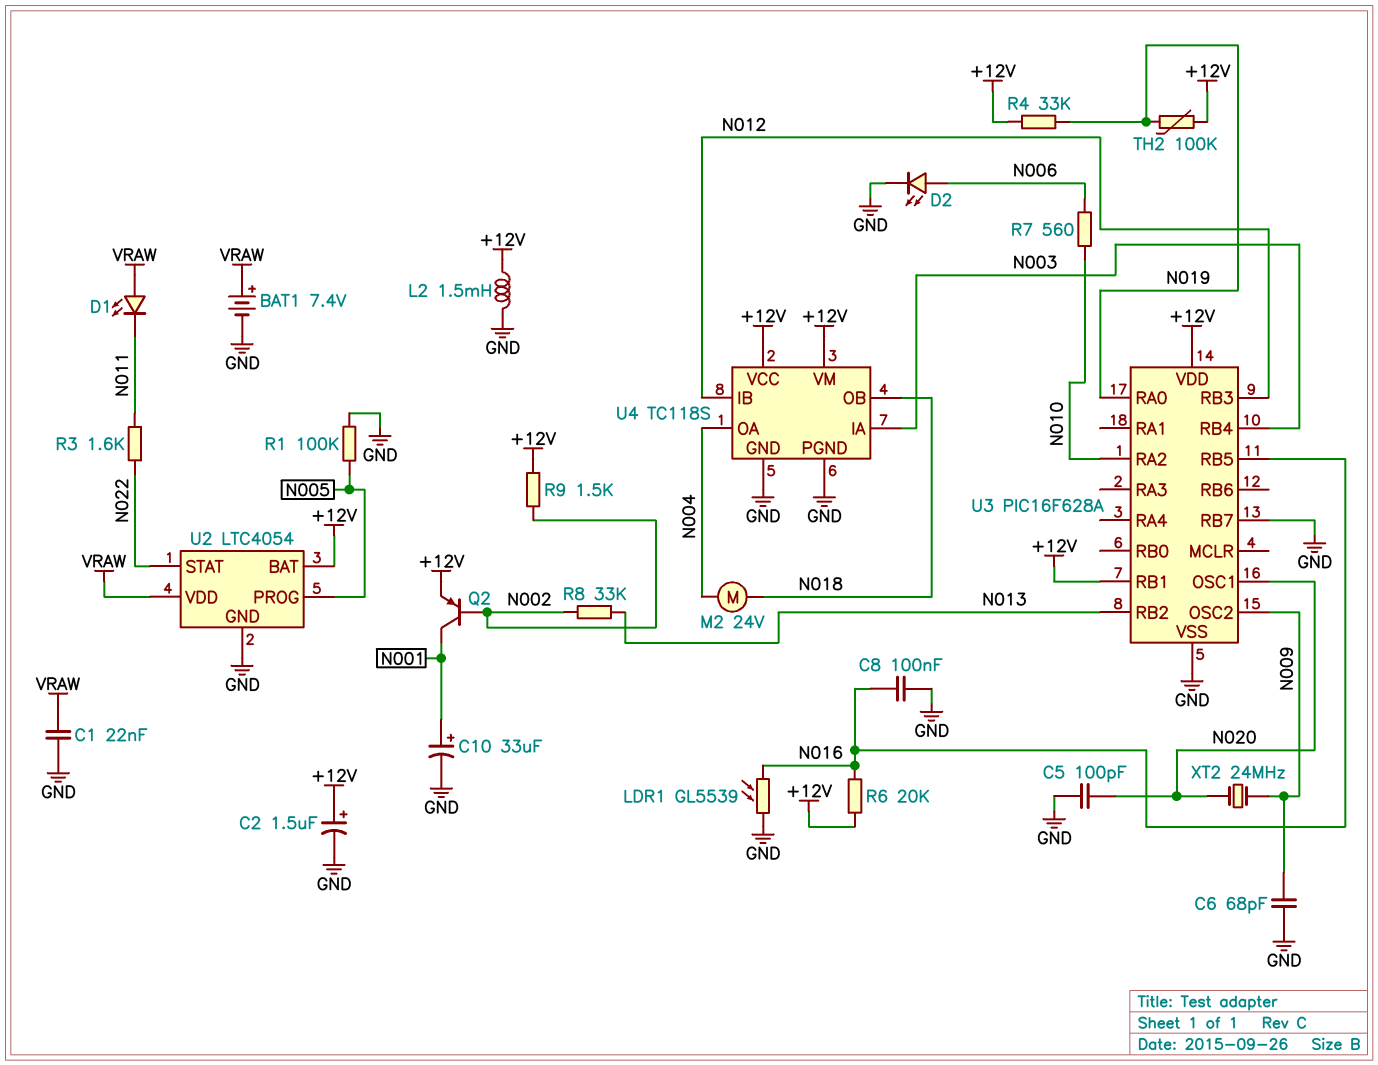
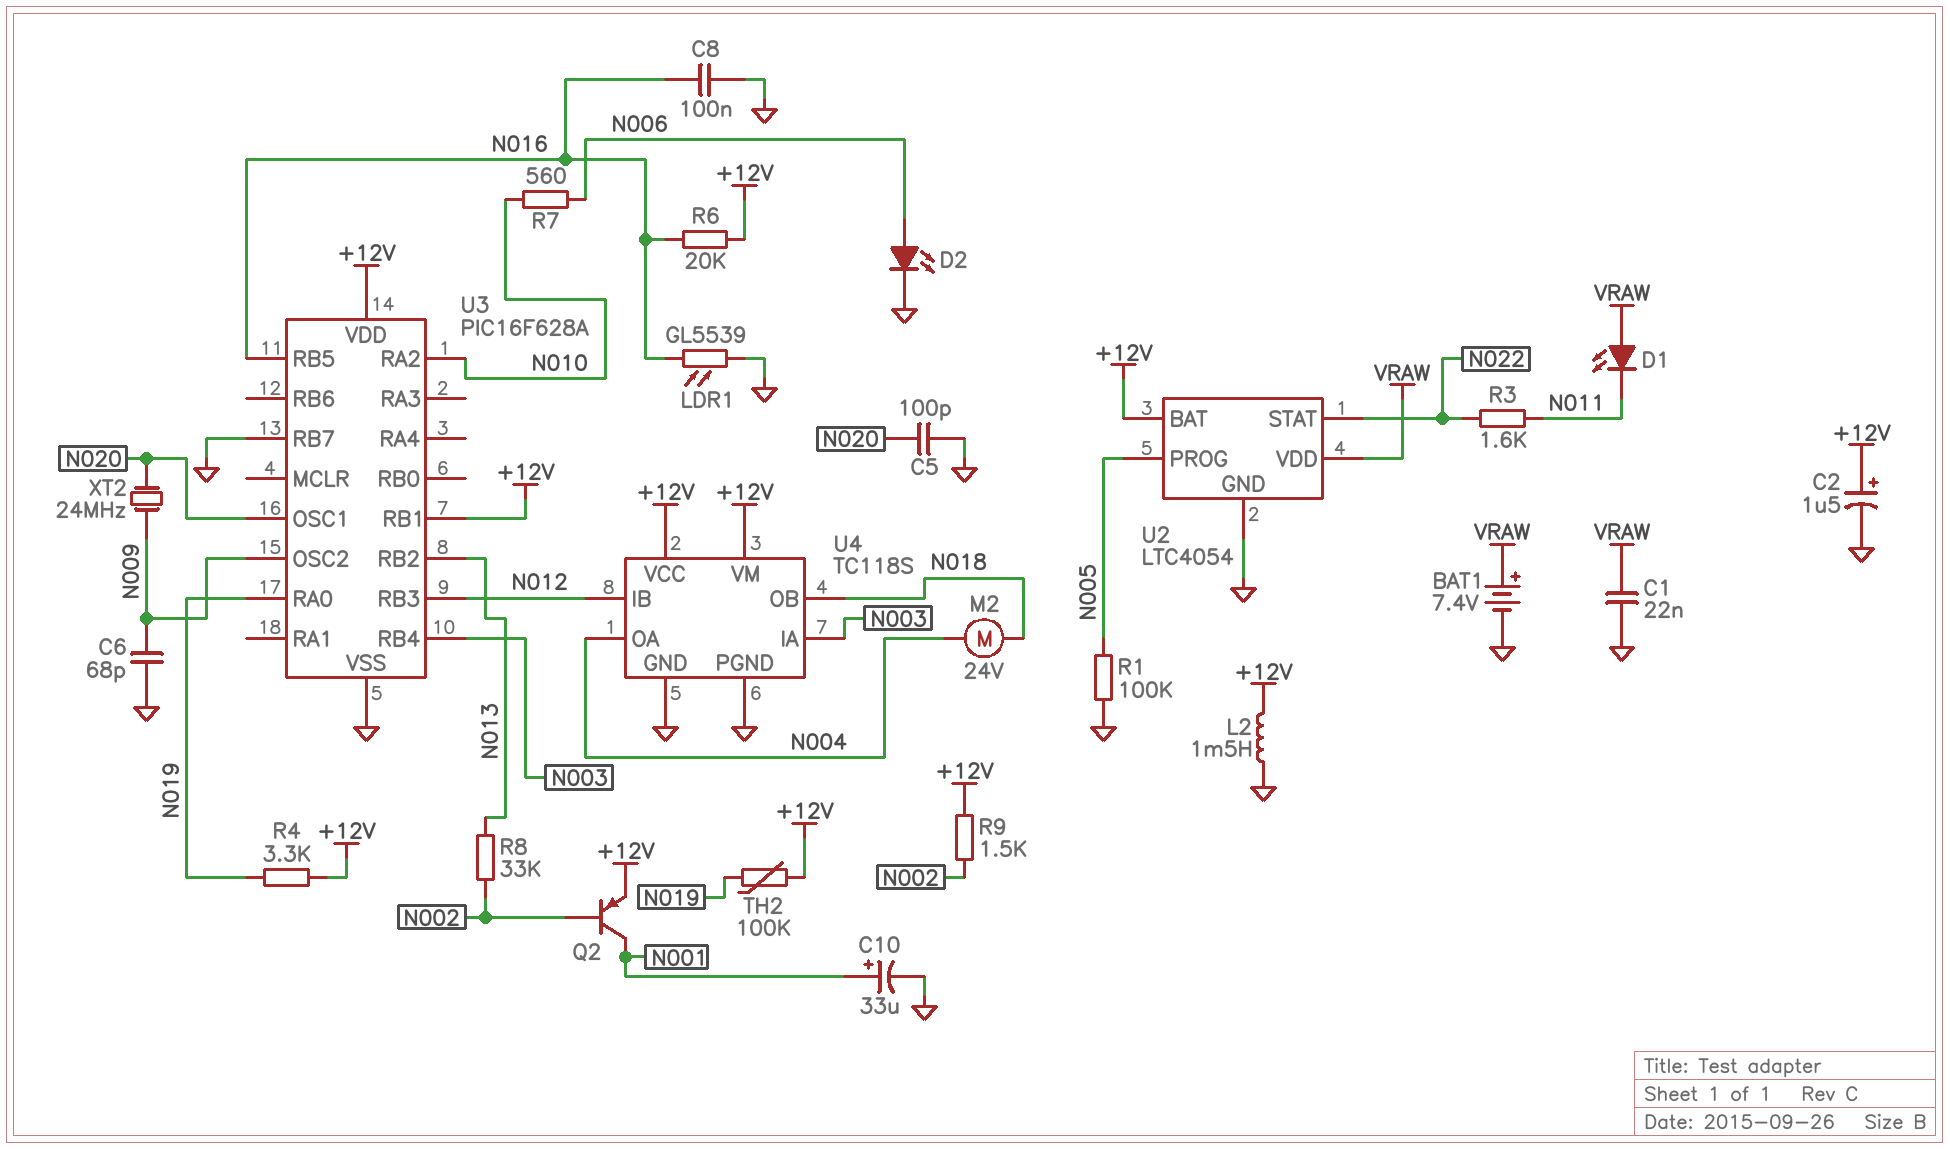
R4: 33k (+12V, N019) -> 3.3k (+12V, N019)

